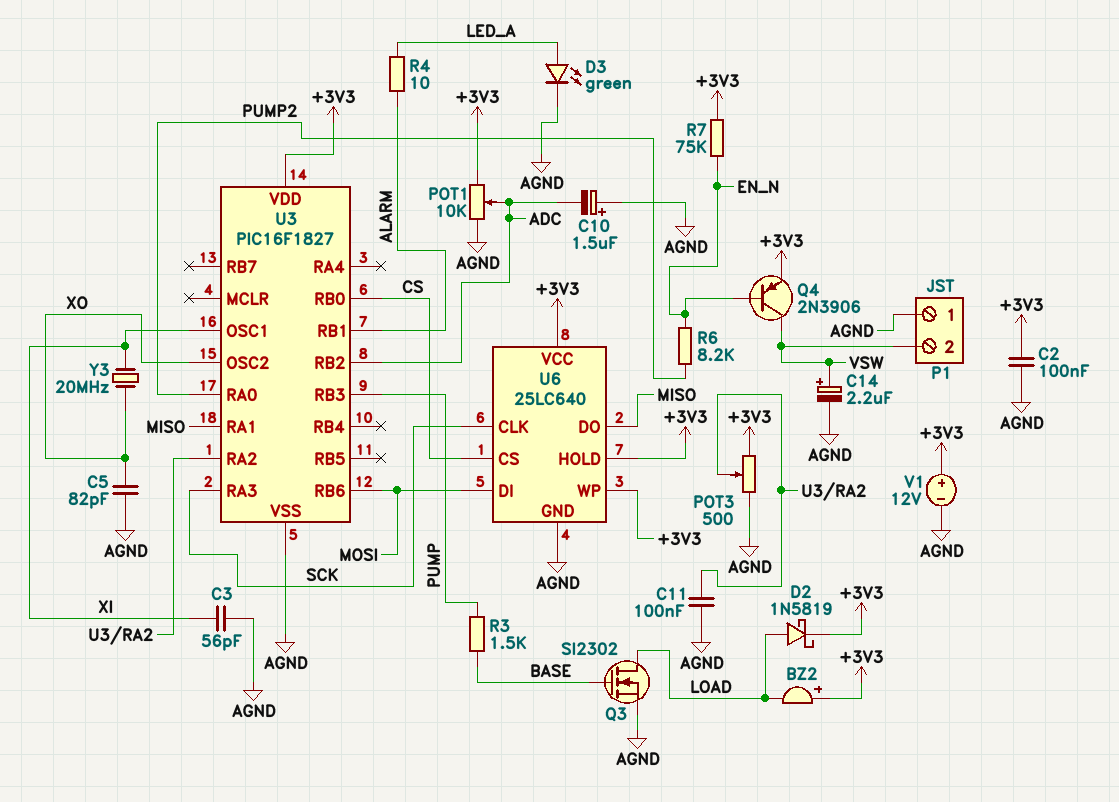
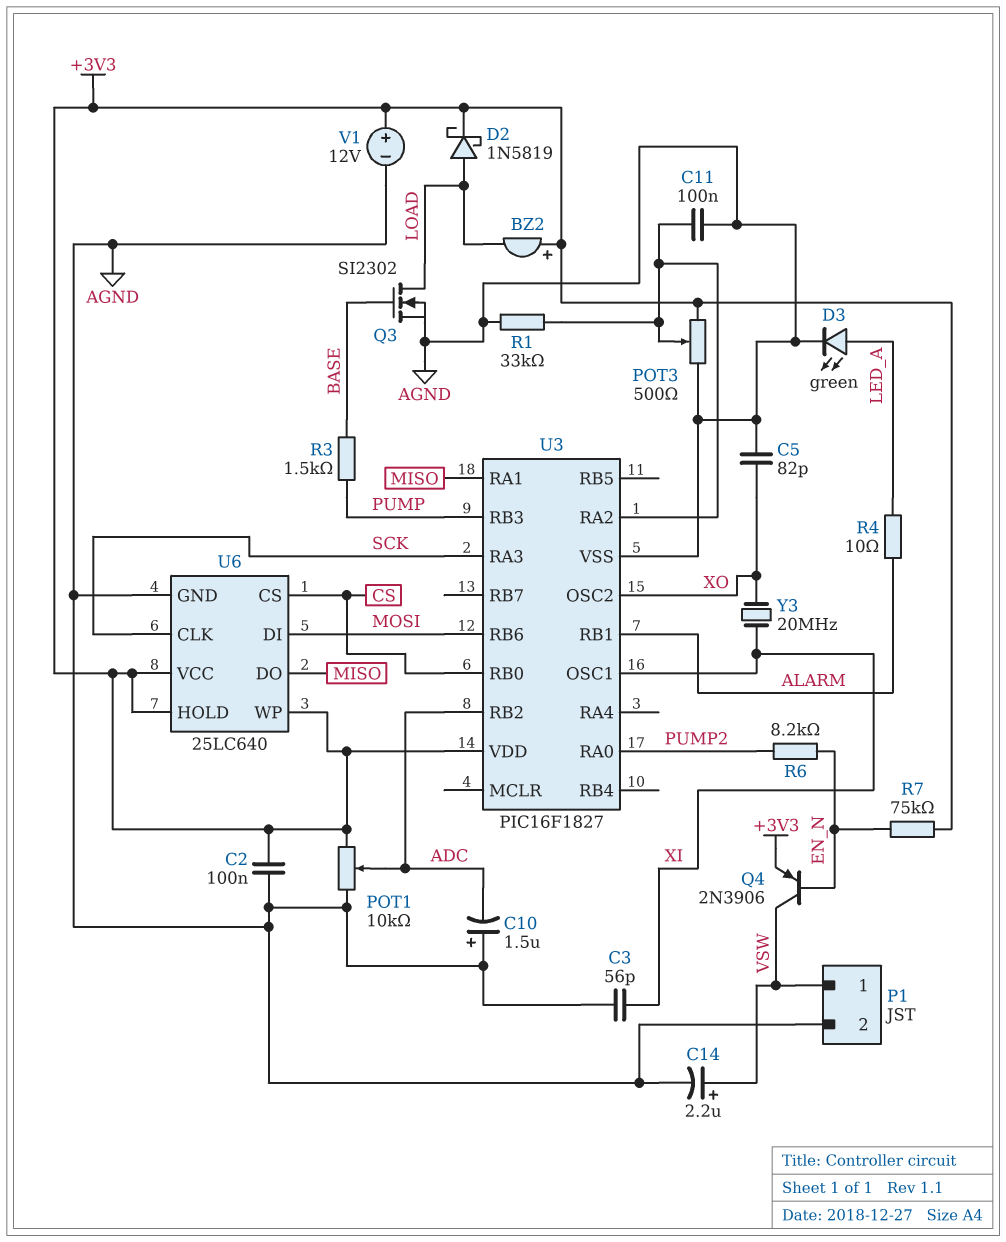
P1 pin 1: AGND -> VSW
P1 pin 2: VSW -> AGND
R1: none -> 33k (AGND, U3/RA2)

